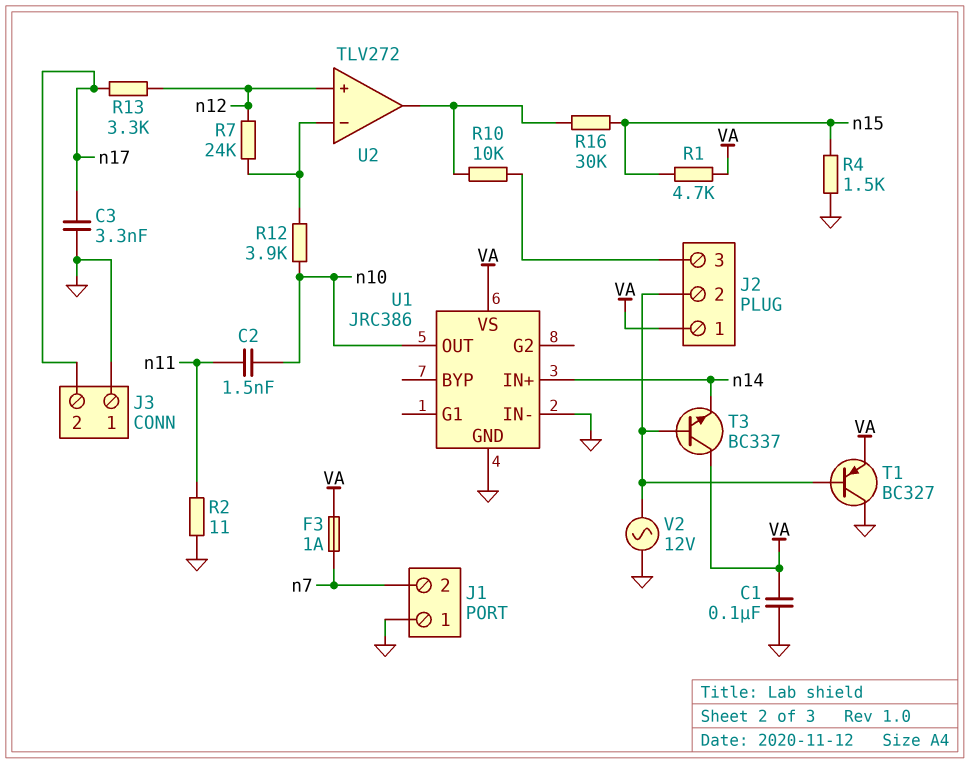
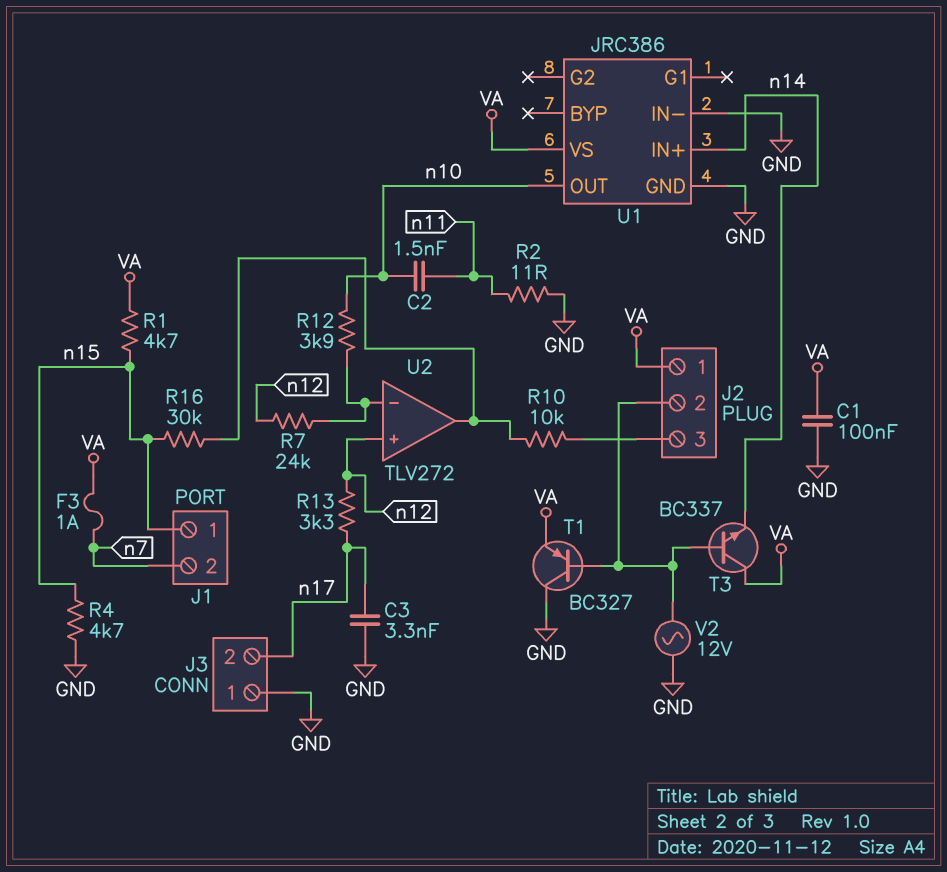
J1 pin 1: GND -> n15
R4: 1.5k (GND, n15) -> 4.7k (GND, n15)

